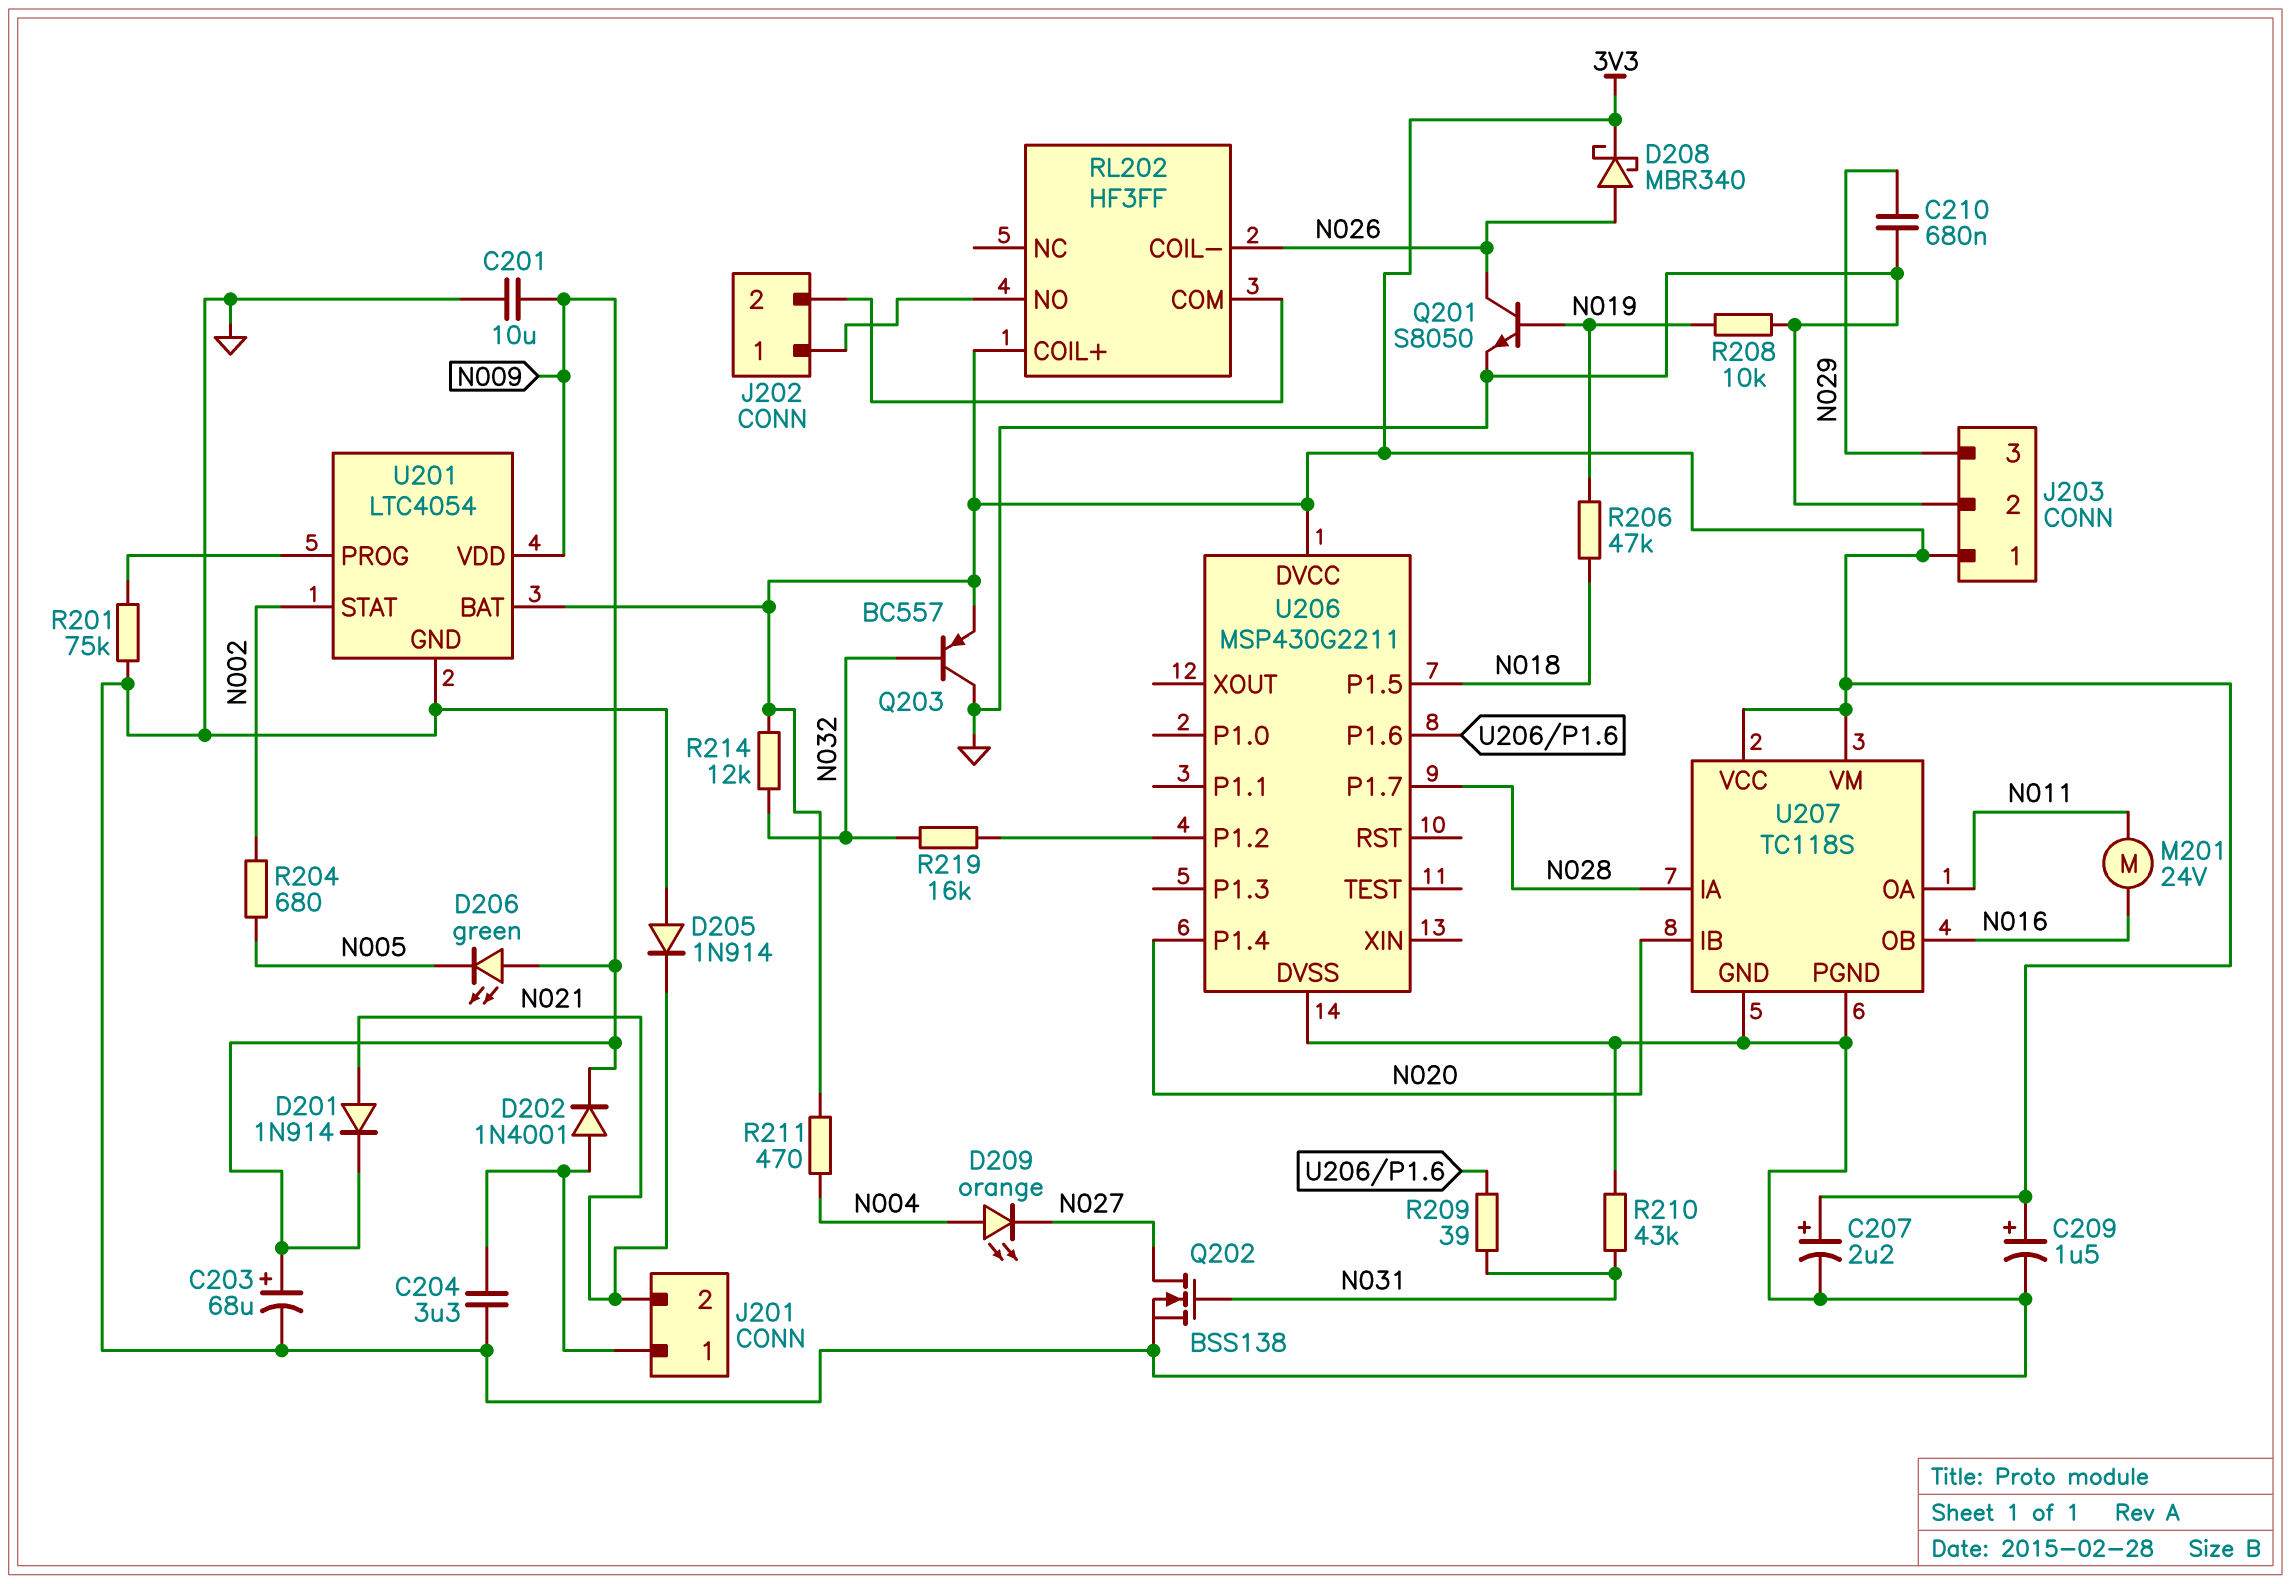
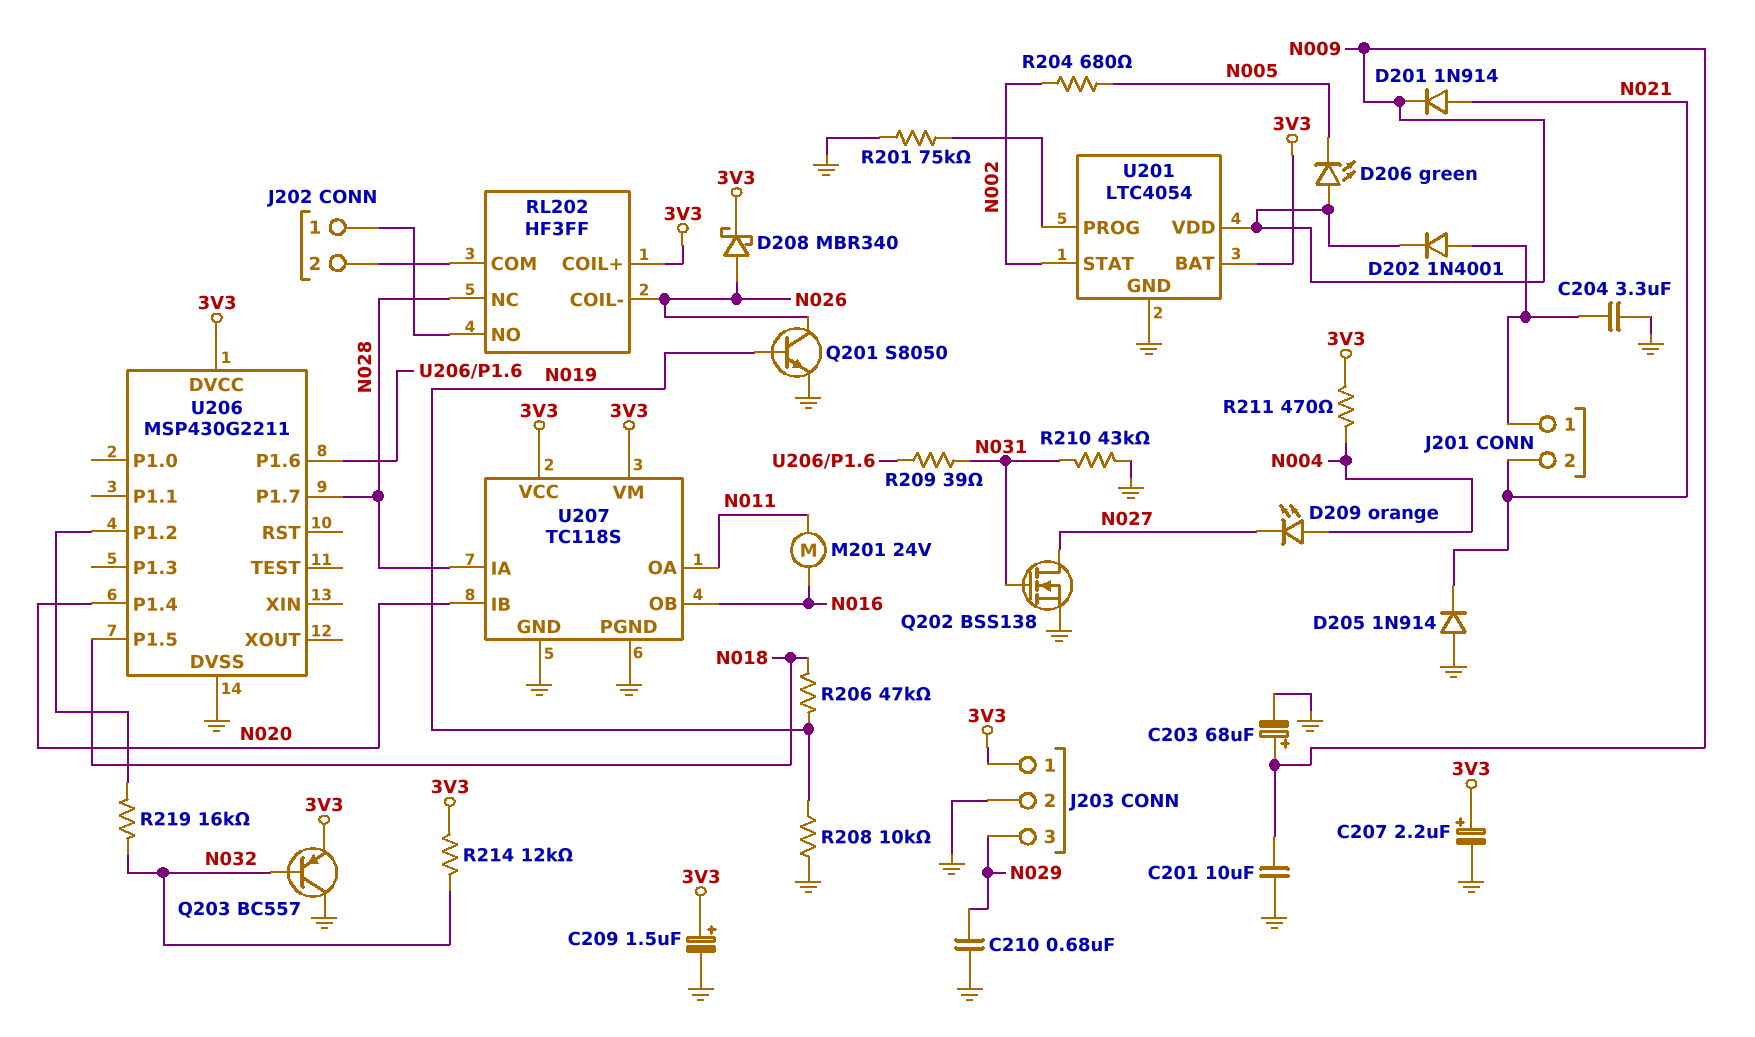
RL202 pin NC: none -> N028

